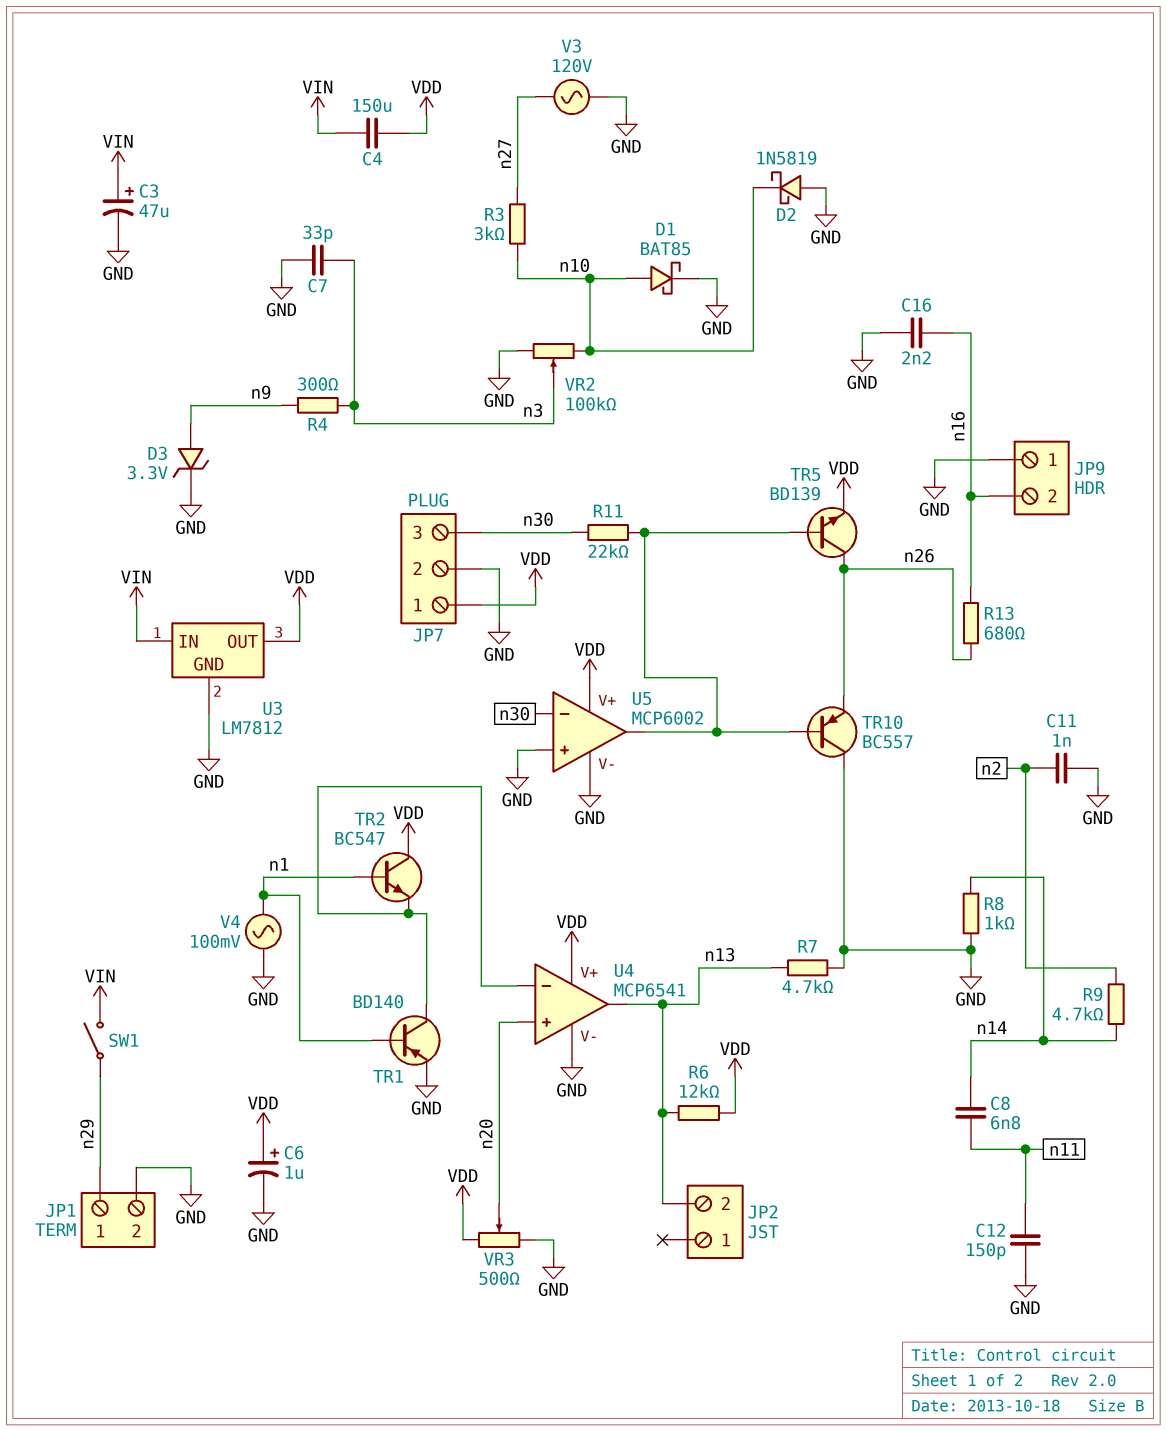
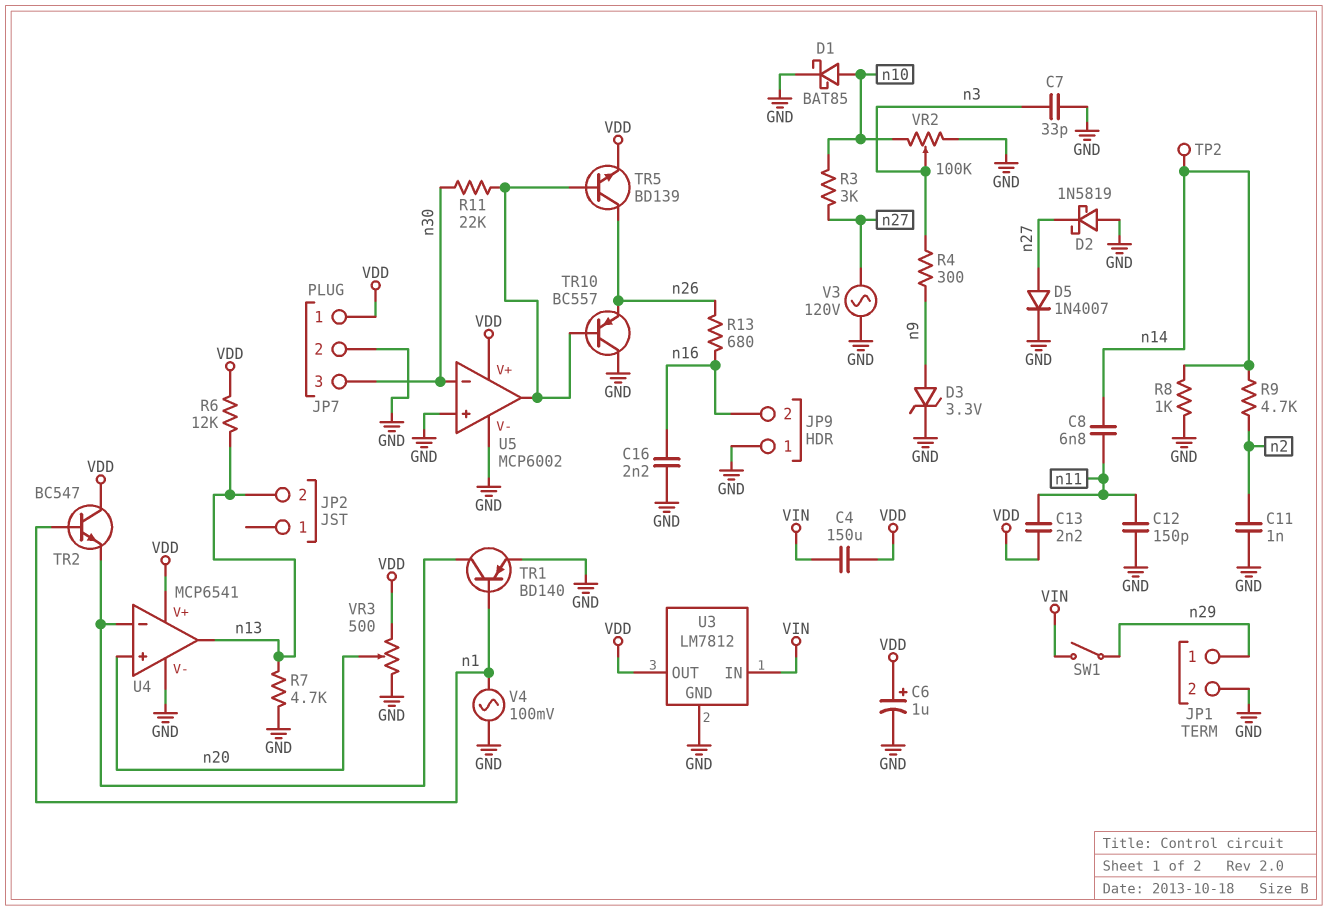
C3: 47uF (plus VIN, minus GND) -> none
C13: none -> 2.2nF (VDD, n11)
D2: schottky 1N5819 (A GND, K n10) -> schottky 1N5819 (A GND, K n27)
D5: none -> diode 1N4007 (A n27, K GND)
TP2: none -> test point (n14)

